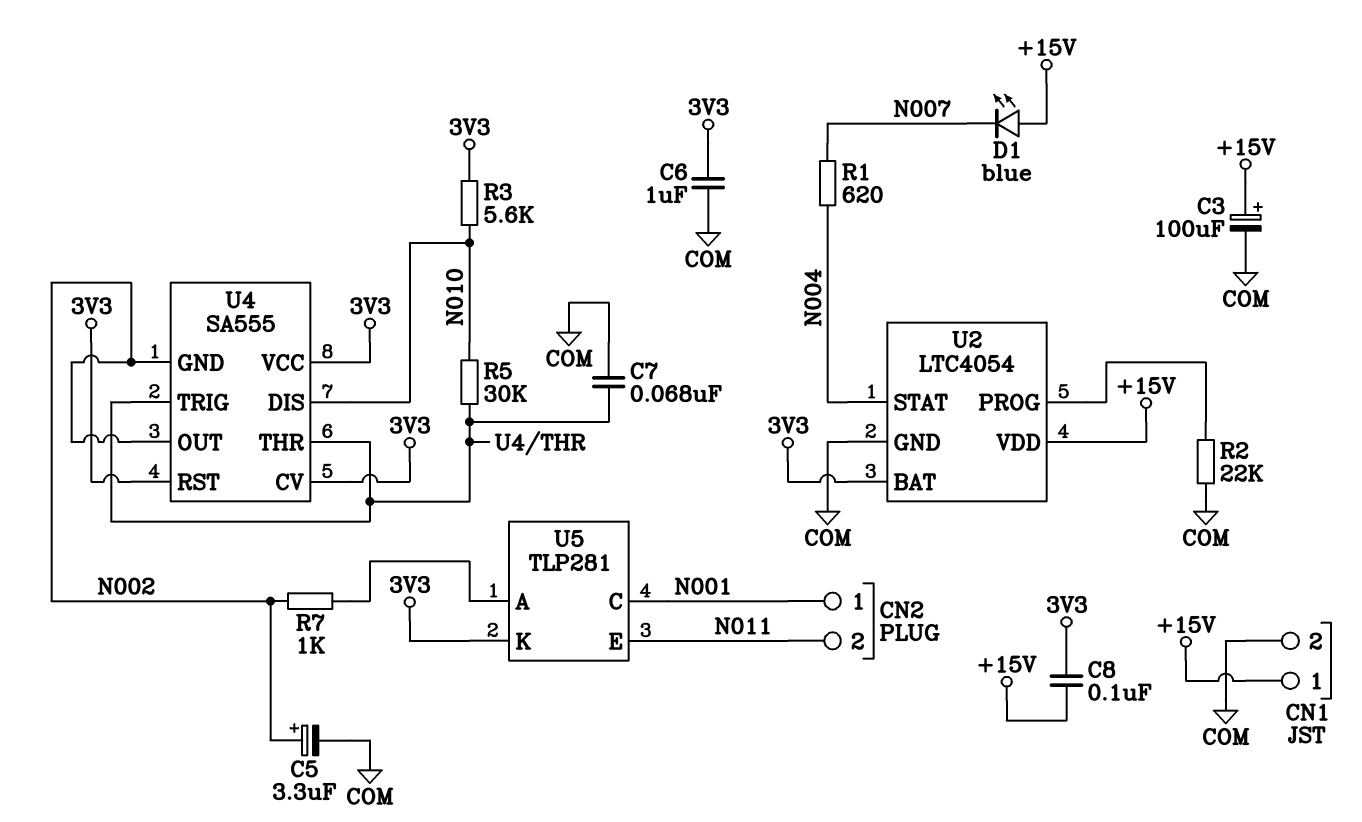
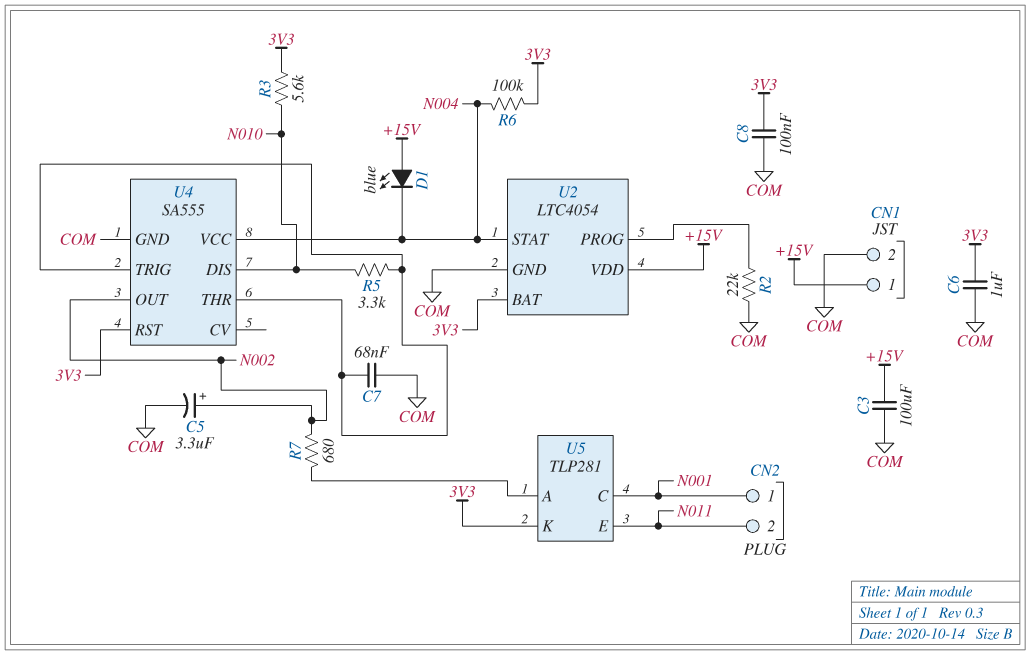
C3: 100uF (plus +15V, minus COM) -> 100uF (+15V, COM)
C8: 100nF (+15V, 3V3) -> 100nF (3V3, COM)
D1: LED blue (A +15V, K N007) -> LED blue (A +15V, K N004)
R1: 620 (N004, N007) -> none
R5: 30k (N010, U4/THR) -> 3.3k (N010, U4/THR)
R6: none -> 100k (3V3, N004)
R7: 1k (N002, U5/A) -> 680 (N002, U5/A)
U4 pin CV: 3V3 -> none
U4 pin GND: N002 -> COM
U4 pin VCC: 3V3 -> N004

